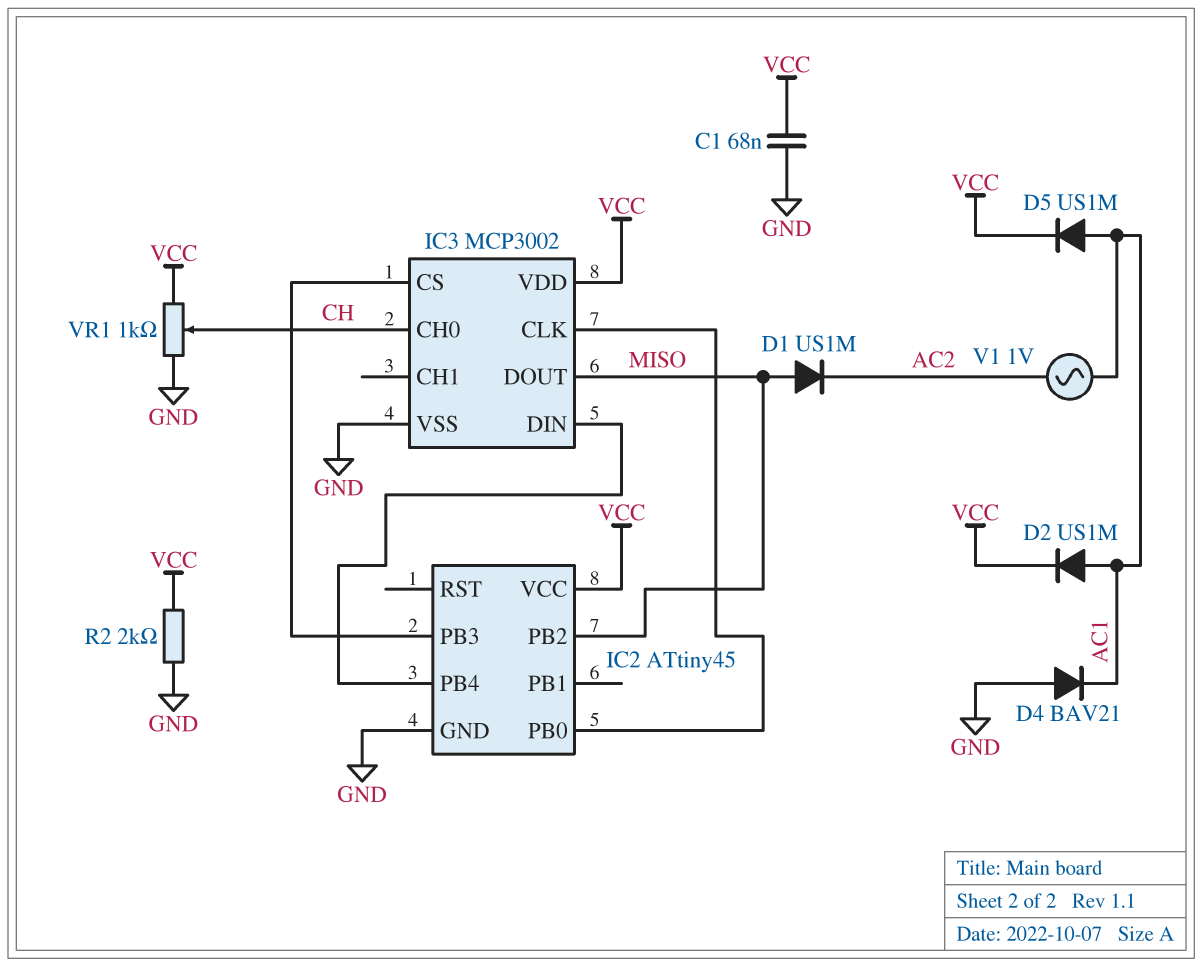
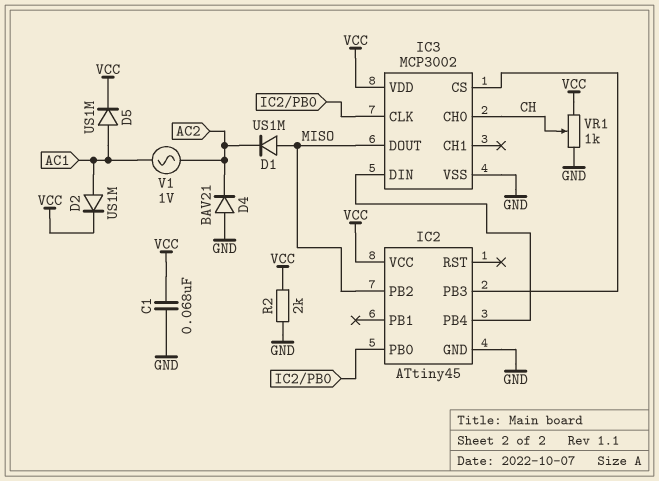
D4: diode BAV21 (A GND, K AC1) -> diode BAV21 (A GND, K AC2)

